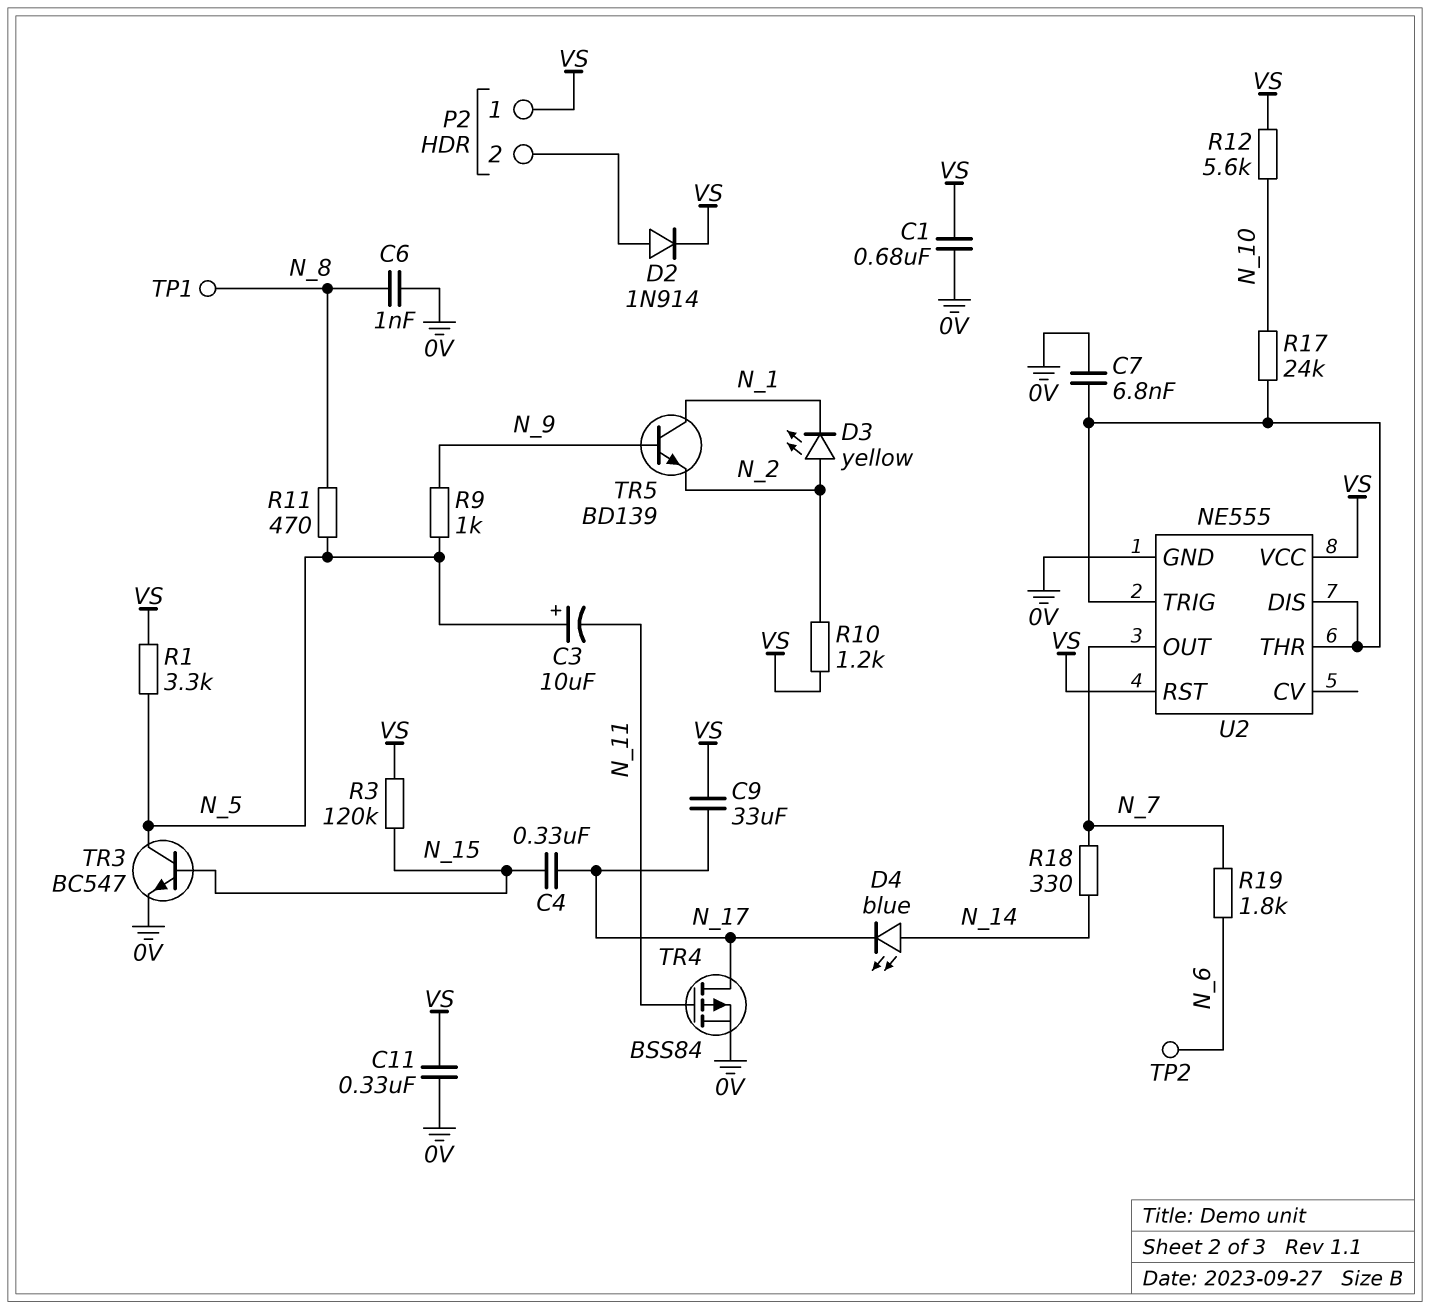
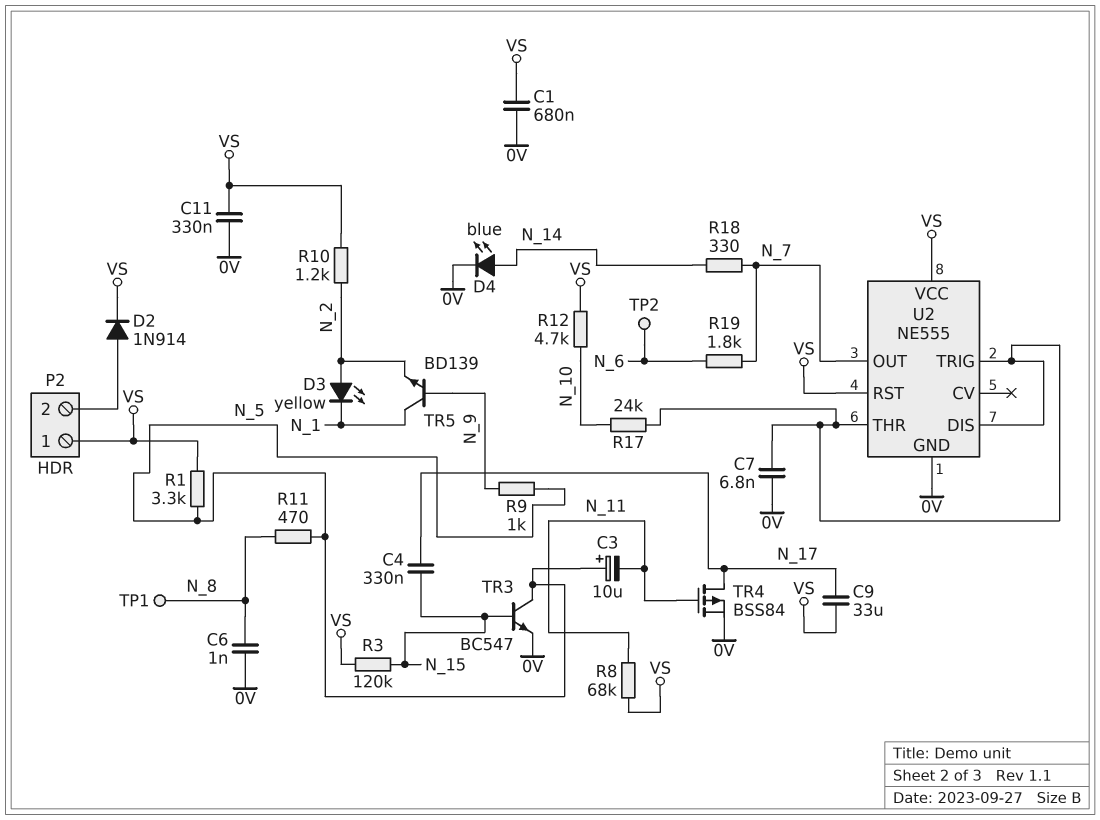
D4: LED blue (A N_14, K N_17) -> LED blue (A N_14, K 0V)
R8: none -> 68k (N_11, VS)
R12: 5.6k (N_10, VS) -> 4.7k (N_10, VS)

